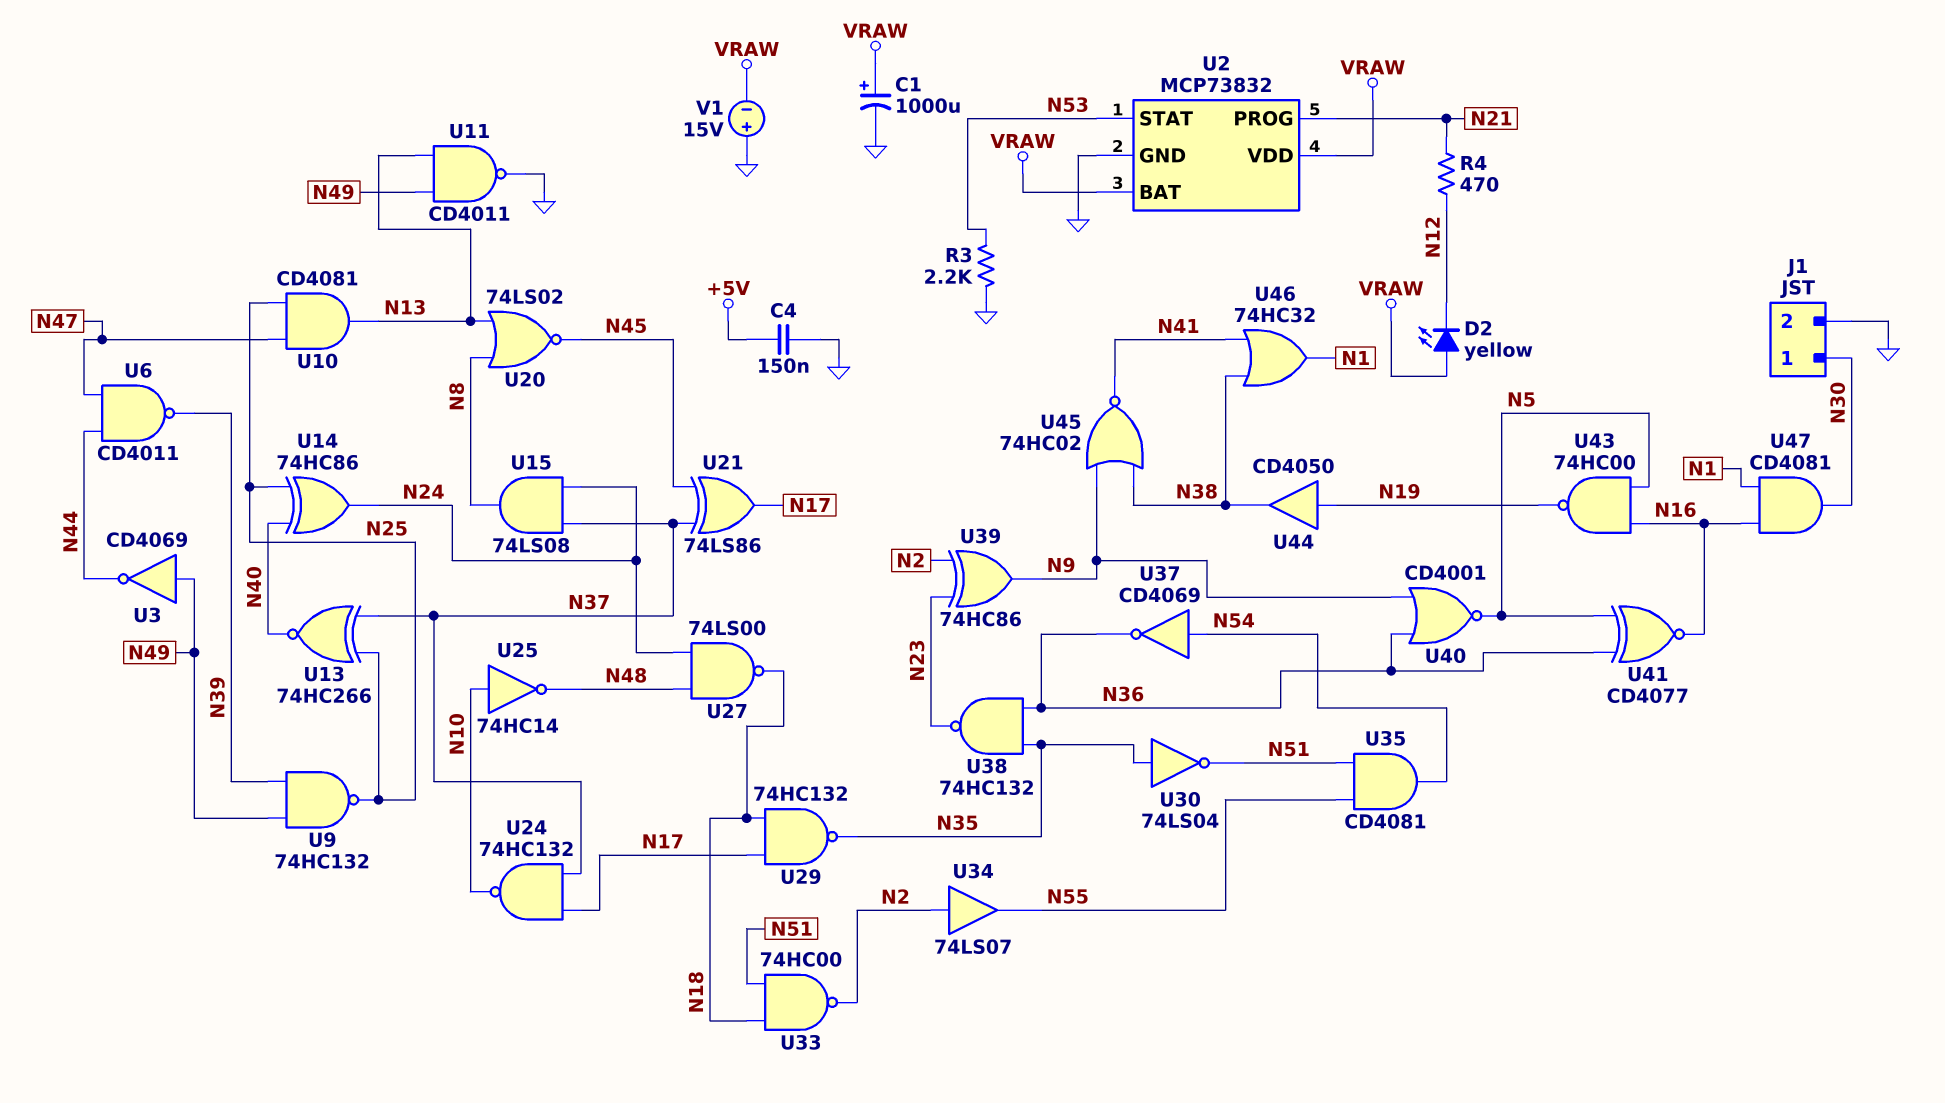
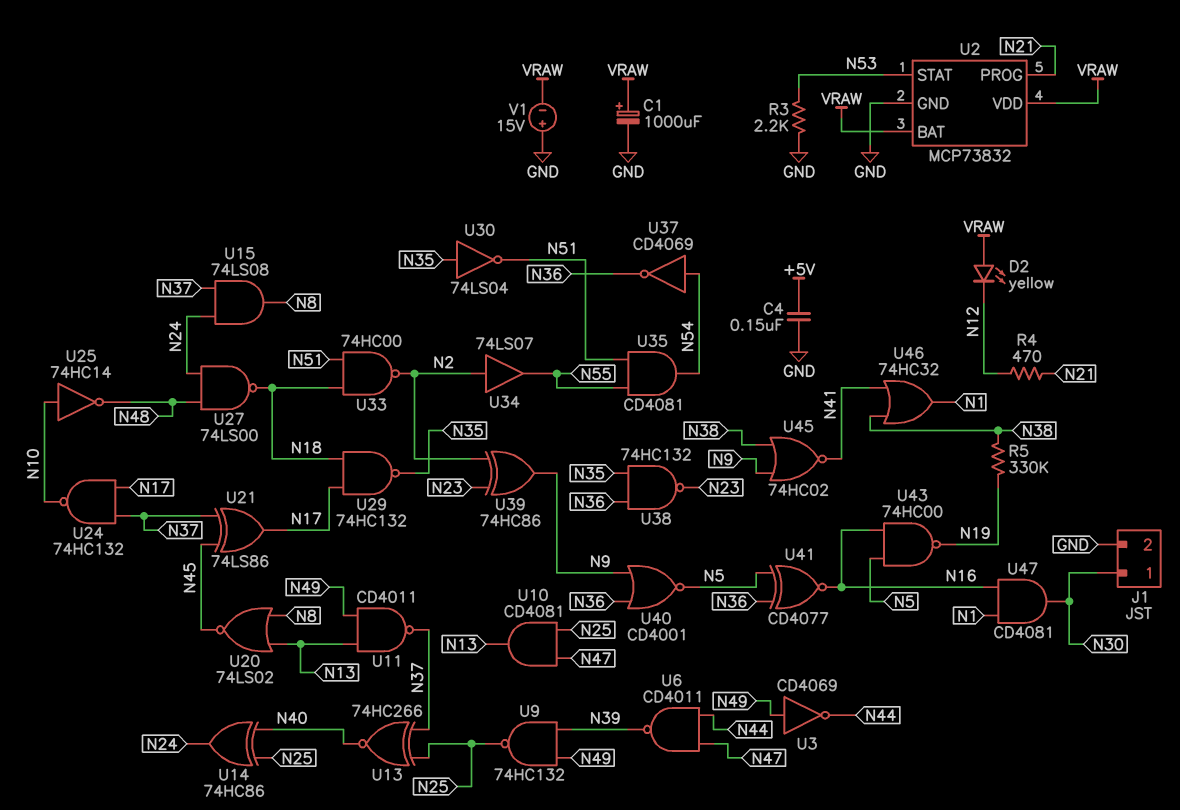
R5: none -> 330k (N19, N38)
U11: NAND CD4011 (in N13, in N49, out GND) -> NAND CD4011 (in N13, in N49, out N37)
U44: buffer CD4050 (in N19, out N38) -> none

